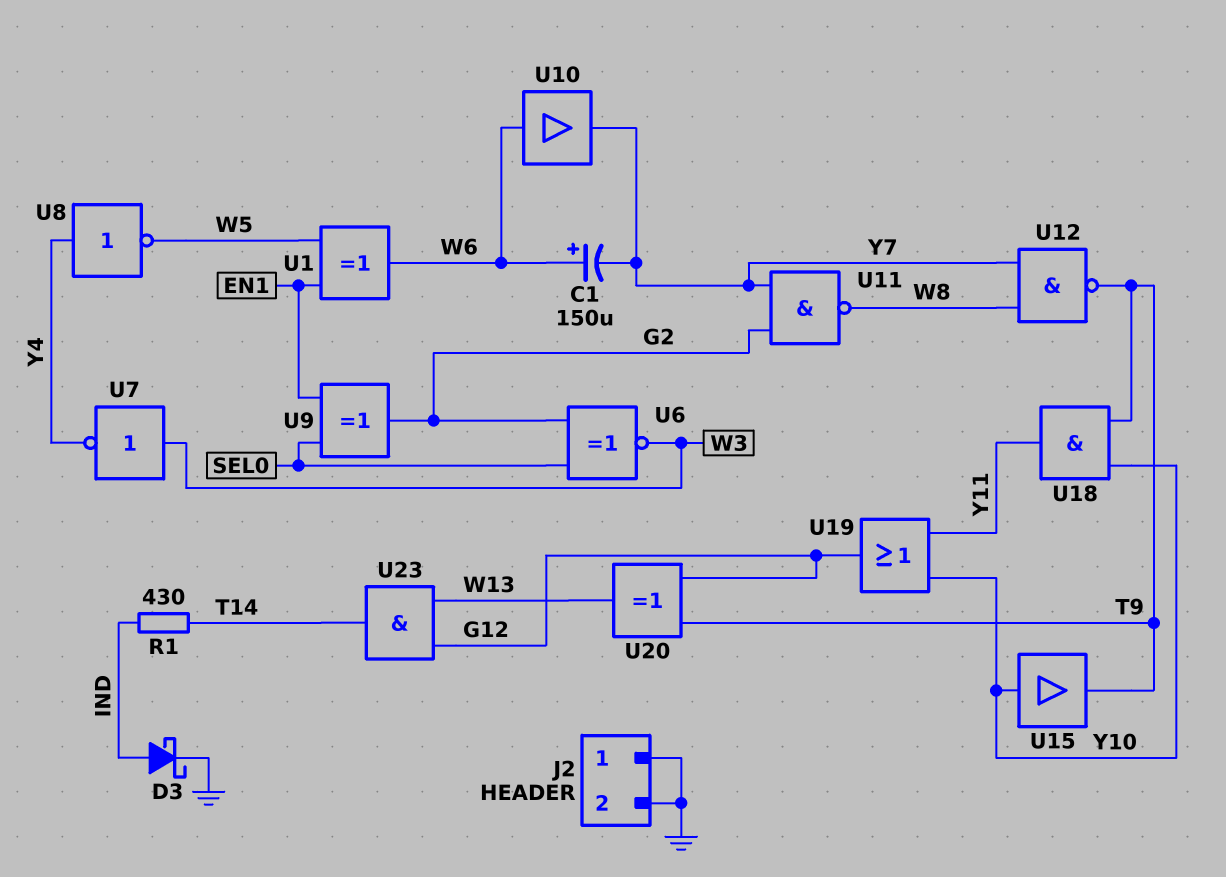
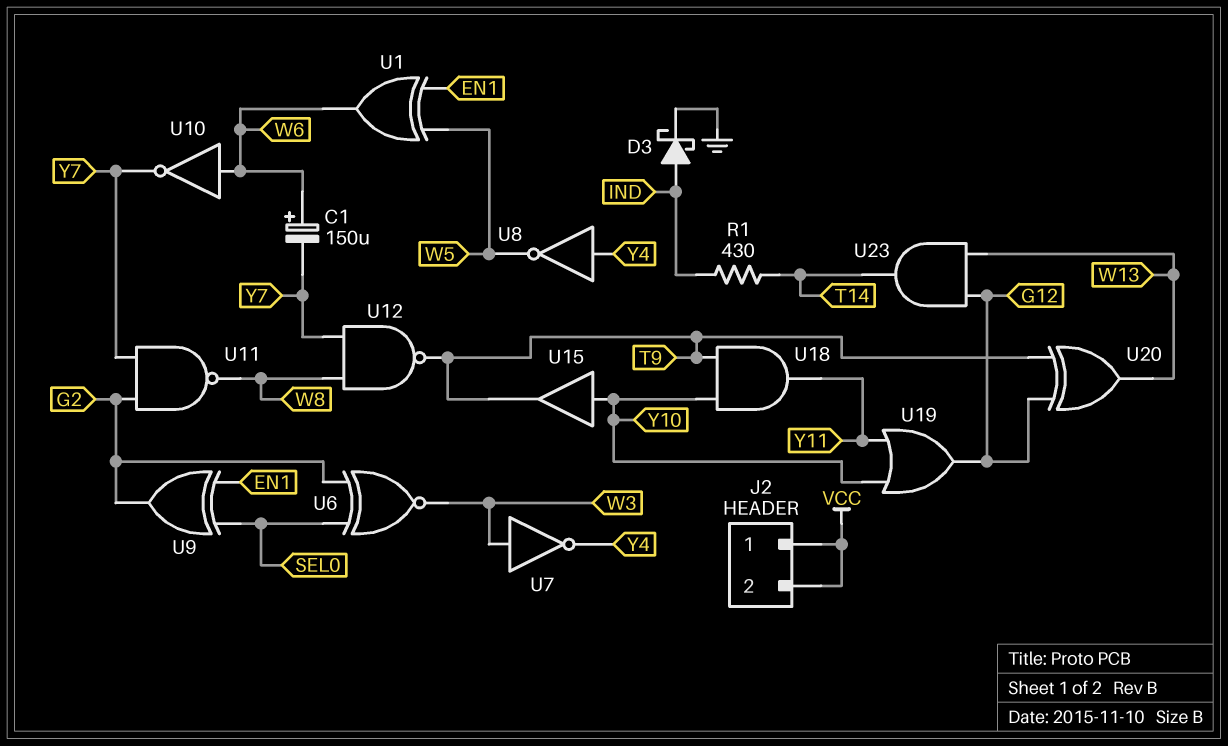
J2 pin 1: GND -> VCC
J2 pin 2: GND -> VCC
U10: buffer (in W6, out Y7) -> NOT (in W6, out Y7)

